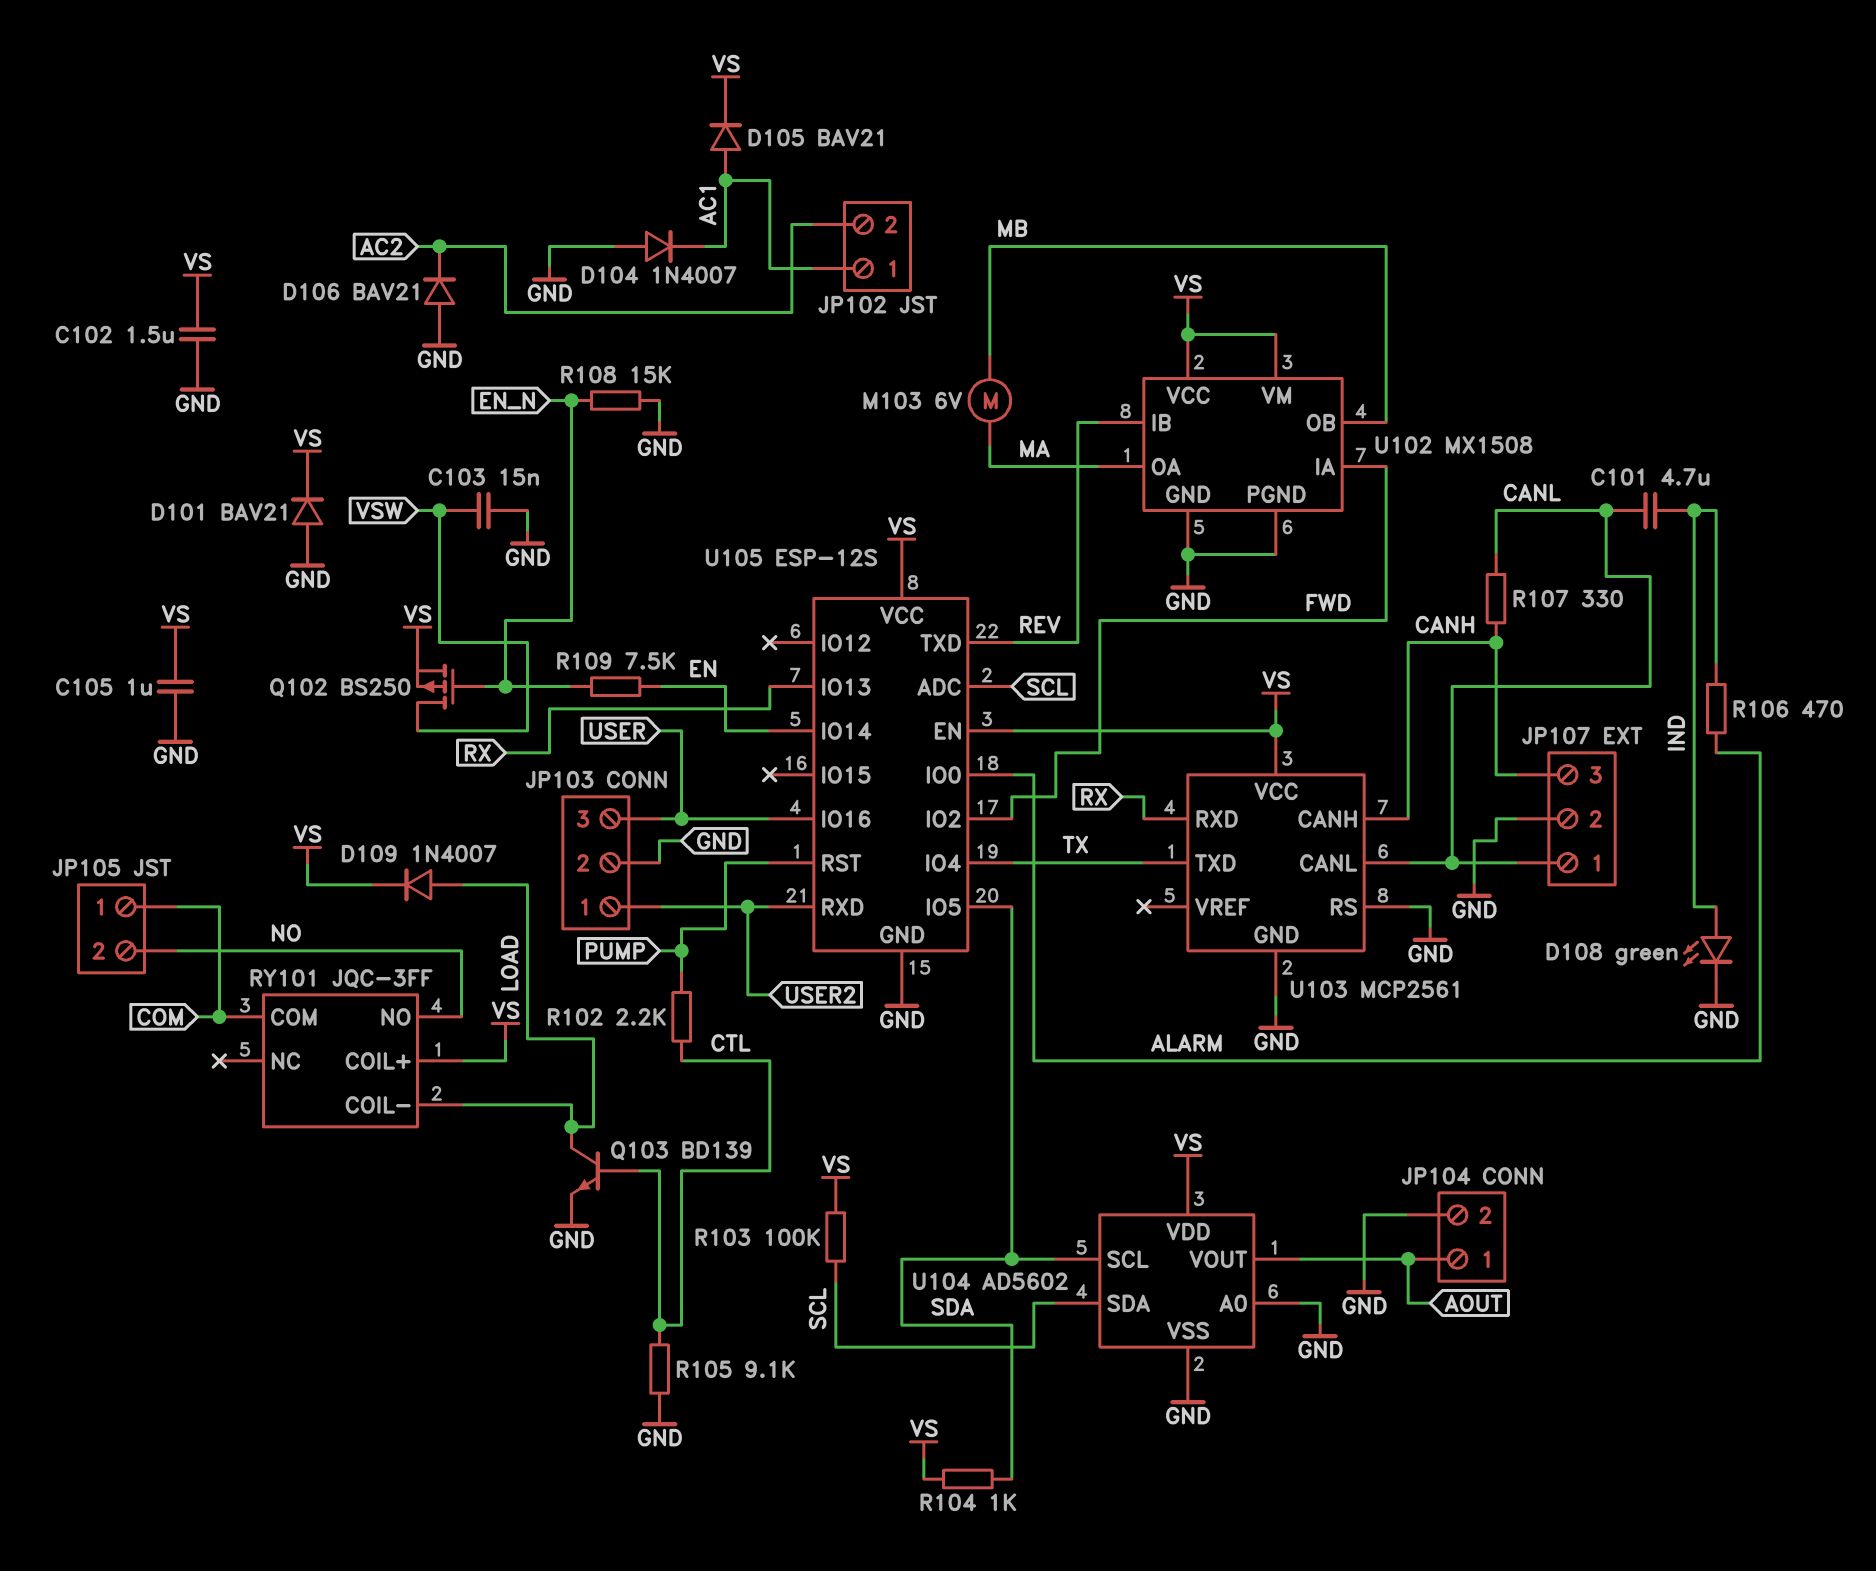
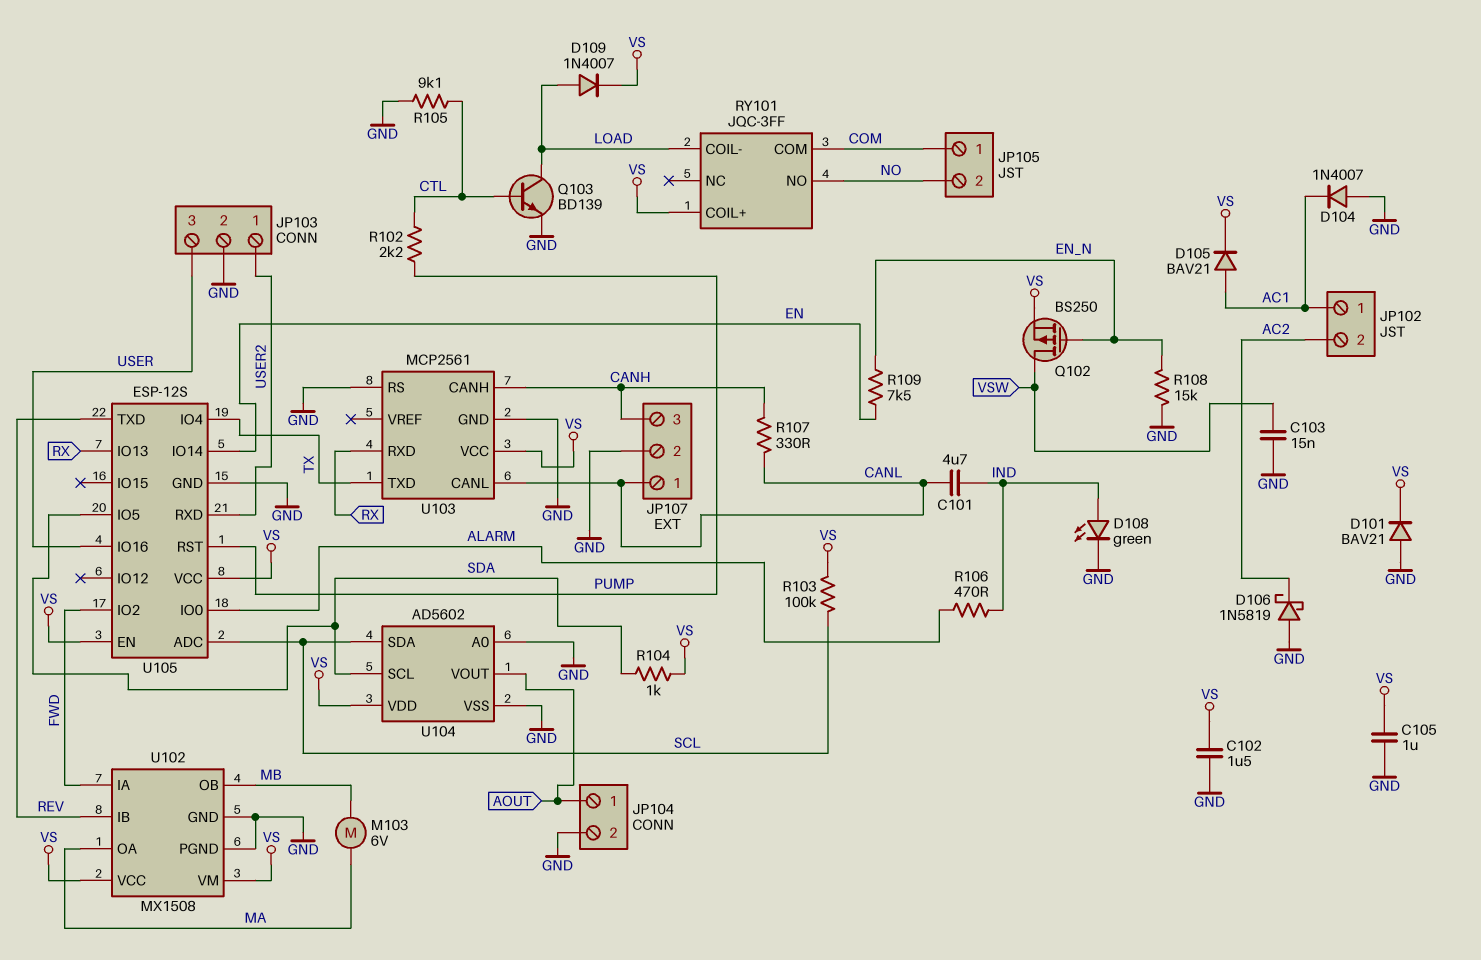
D106: diode BAV21 (A GND, K AC2) -> schottky 1N5819 (A GND, K AC2)

